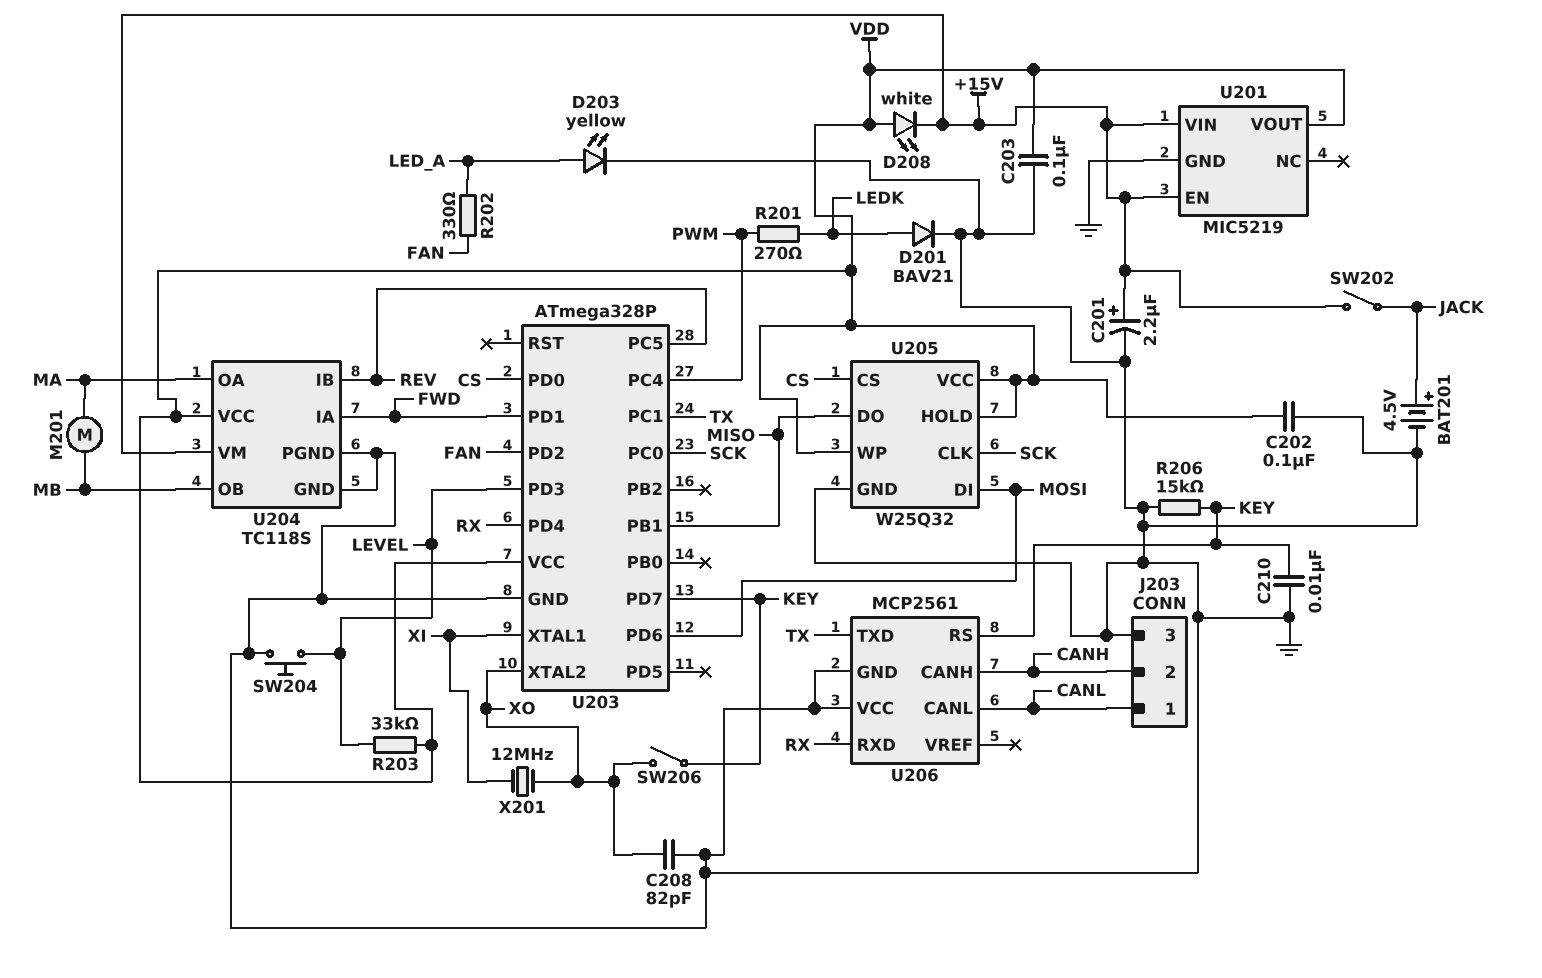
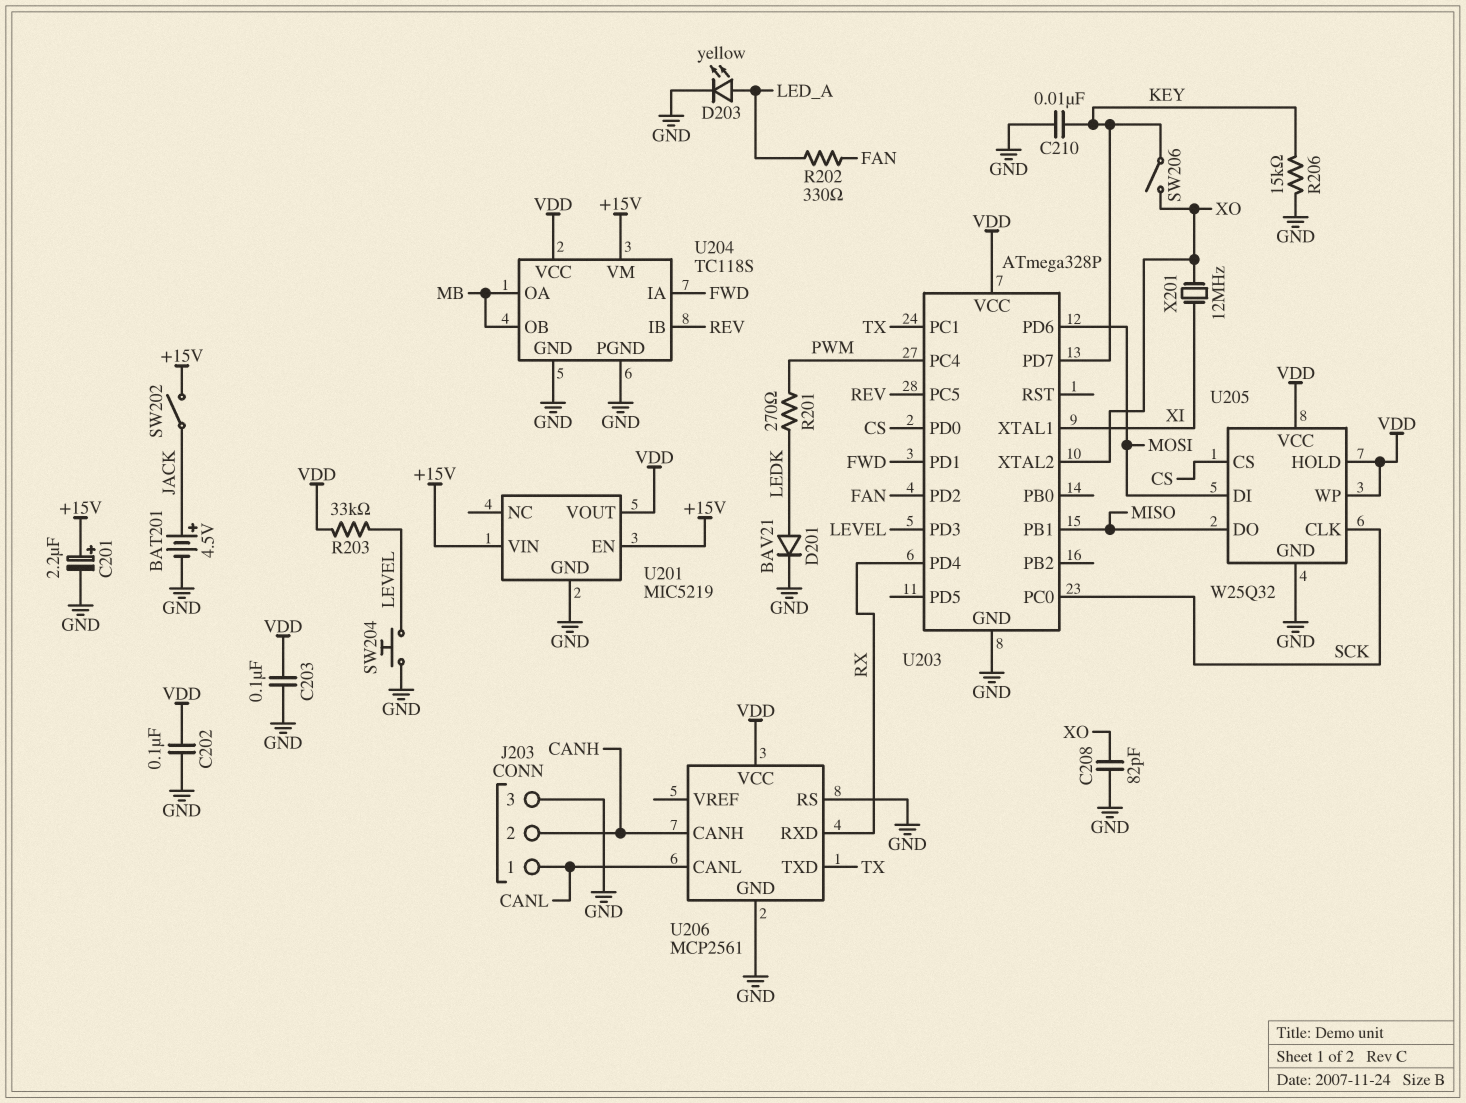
D208: LED white (A VDD, K +15V) -> none
M201: motor (MA, MB) -> none
U204 pin OA: MA -> MB
U206 pin RS: KEY -> GND
U206 pin VCC: GND -> VDD

